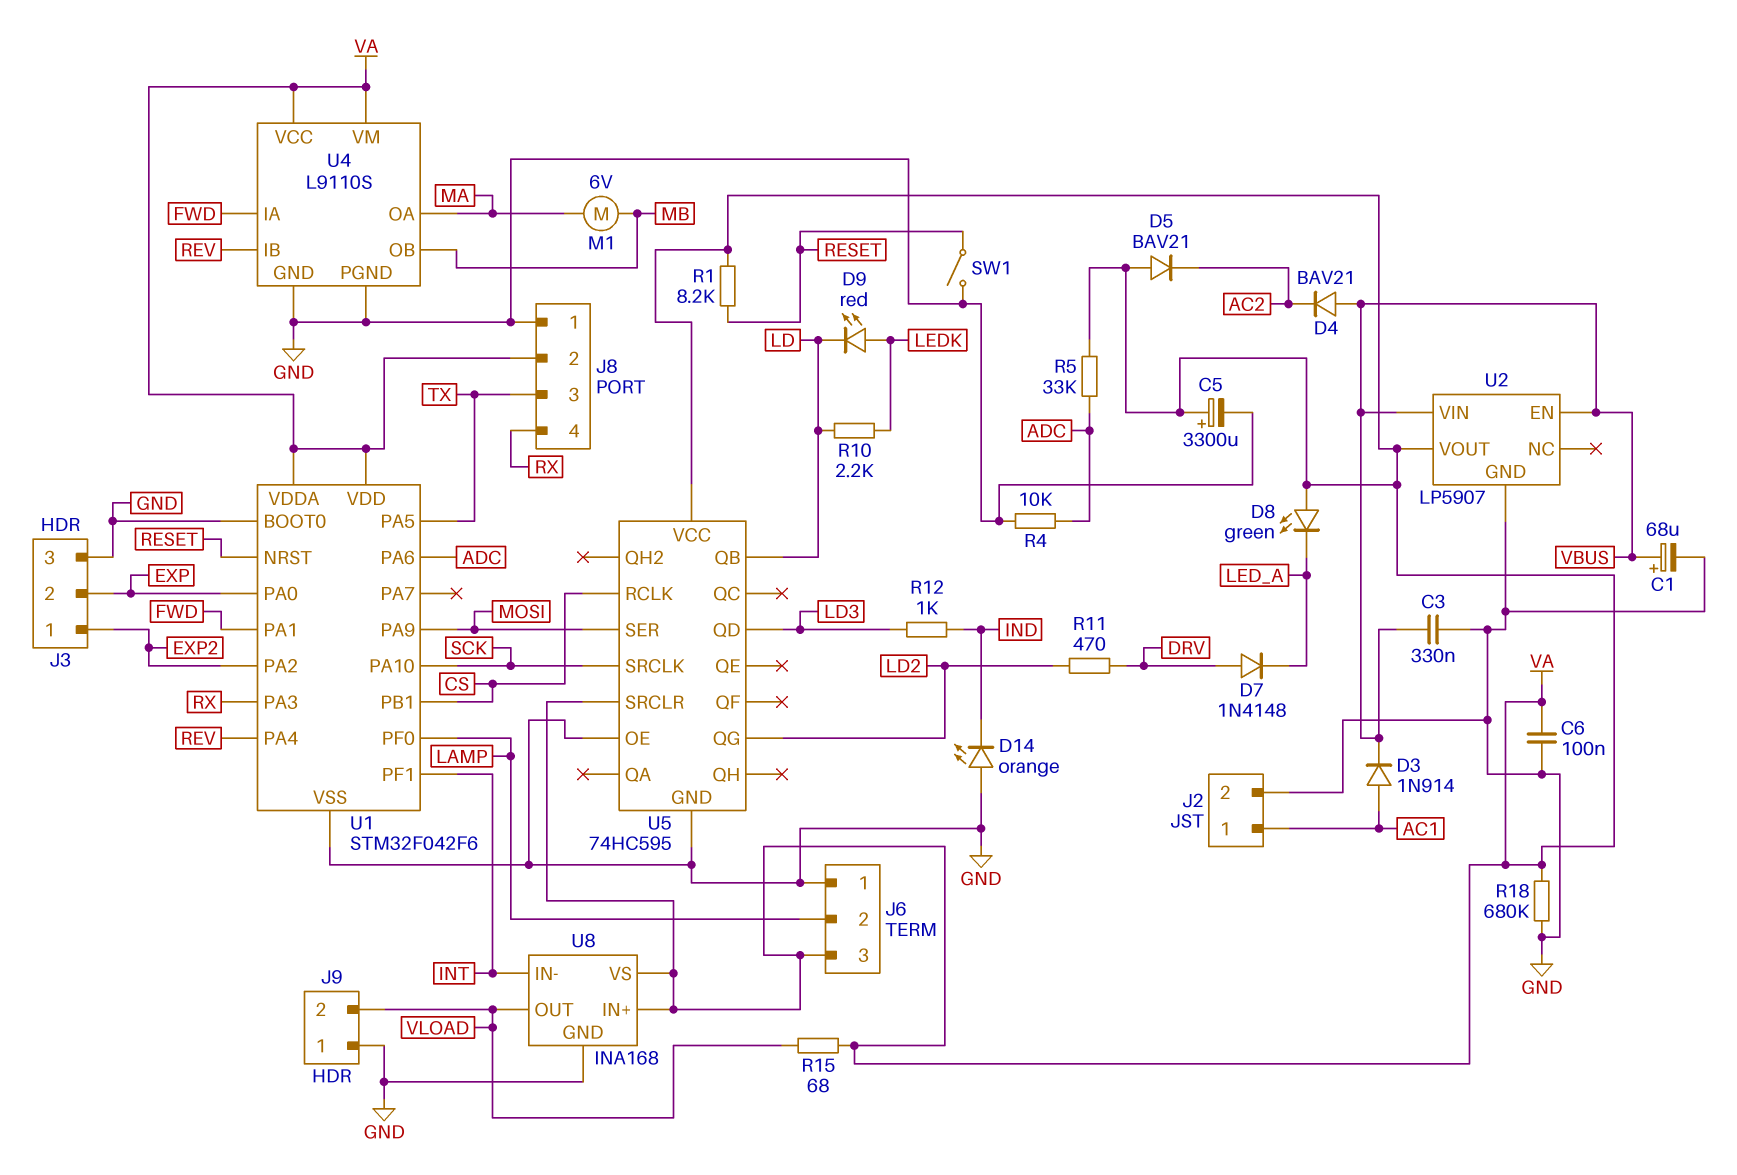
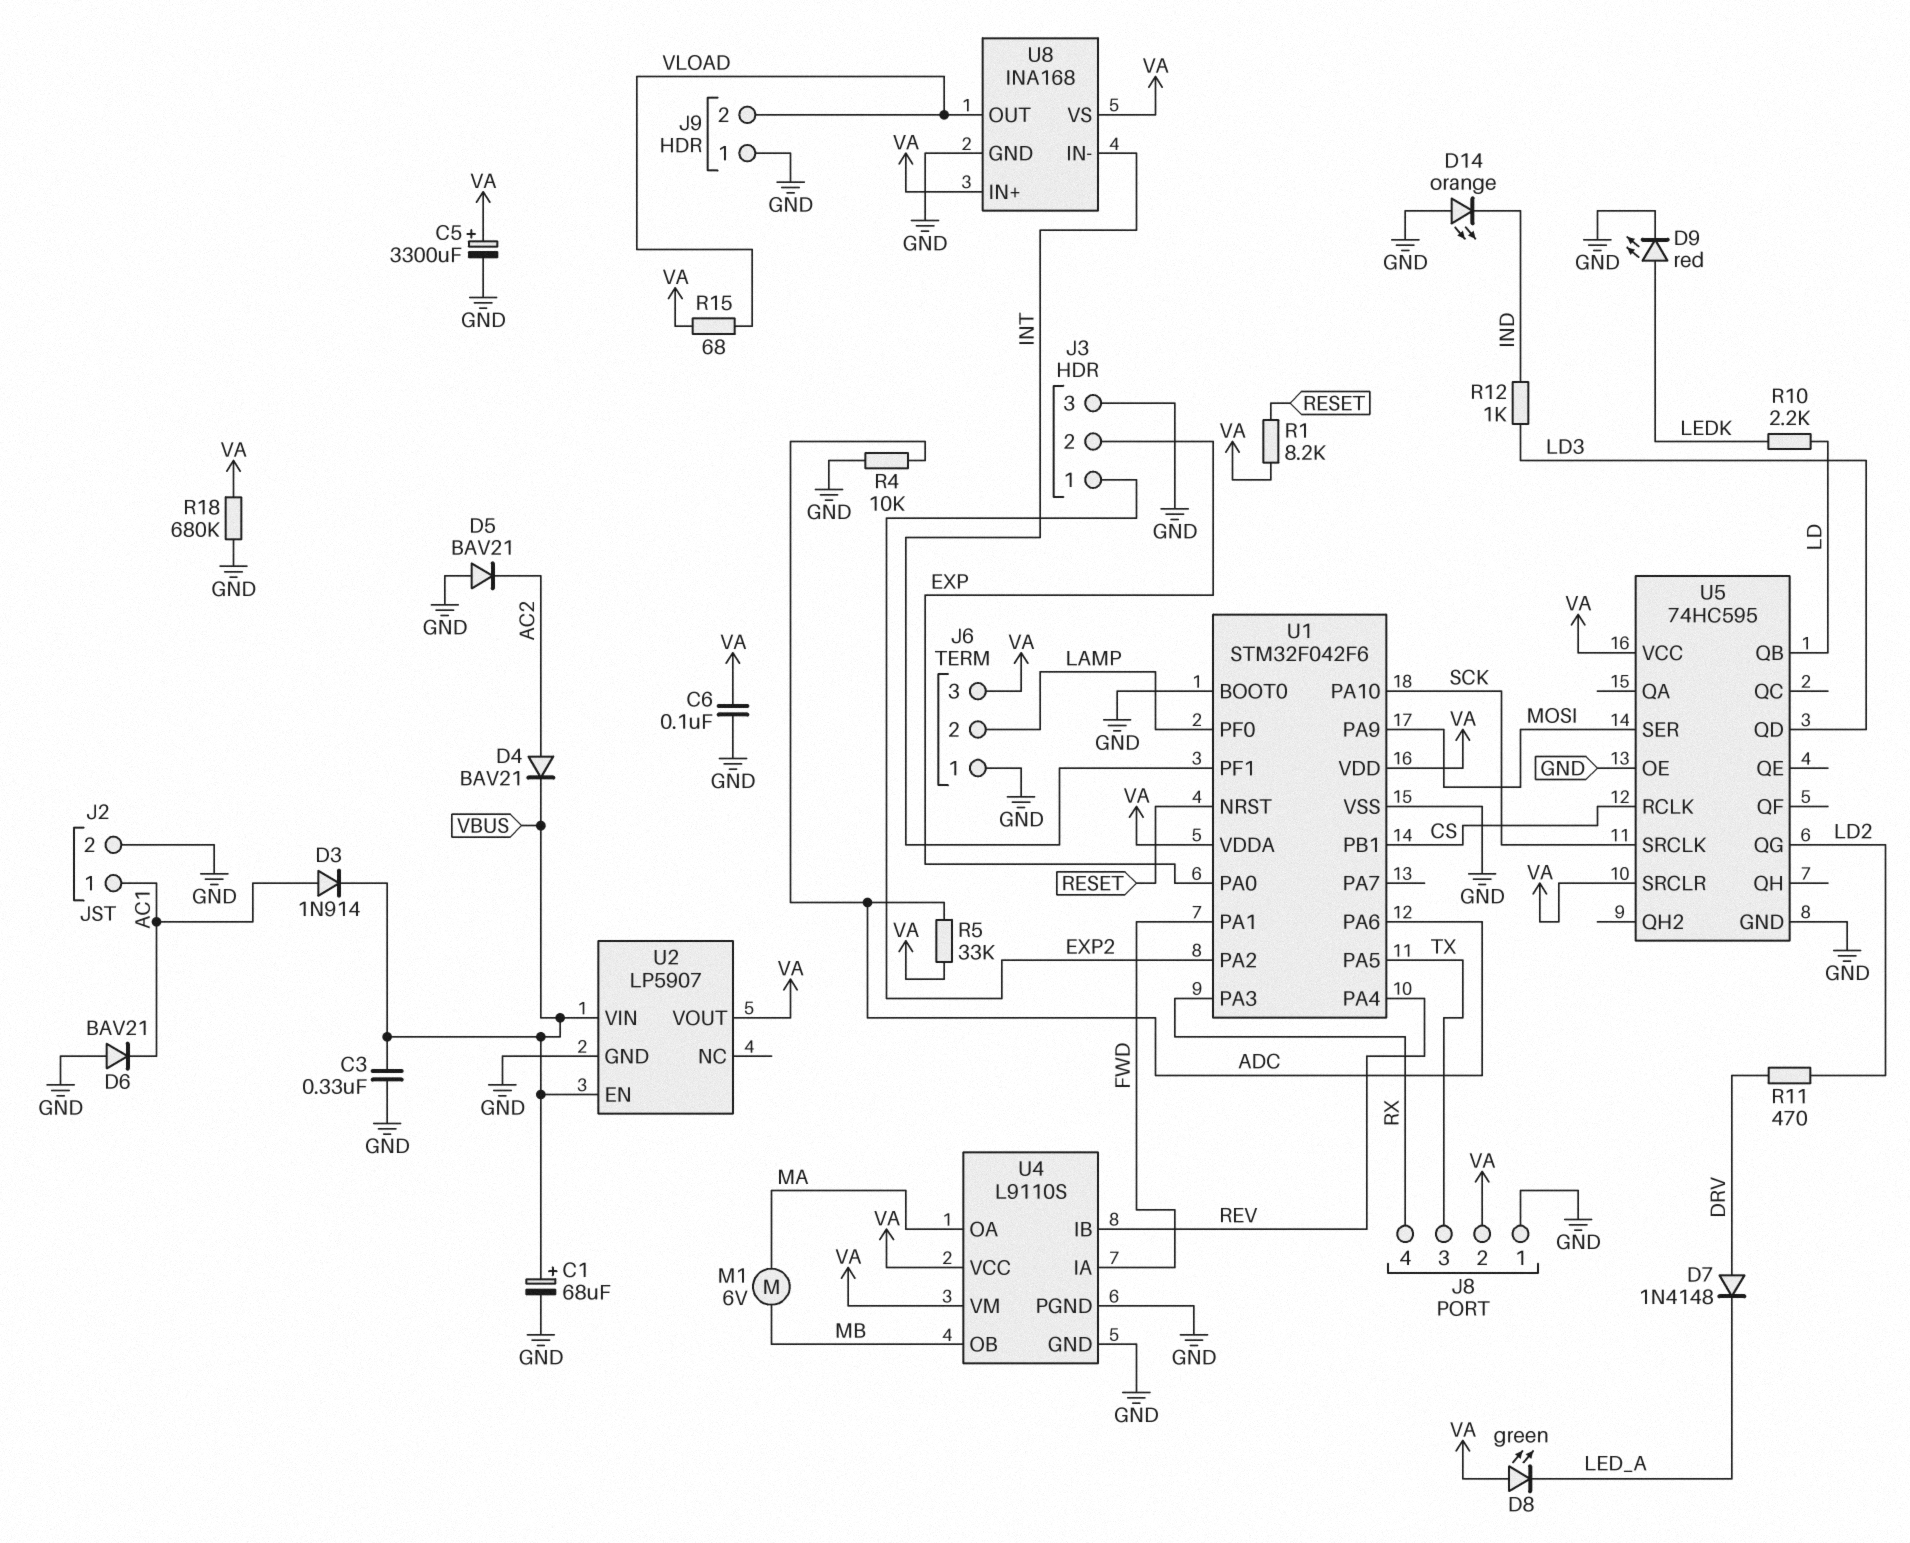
D4: diode BAV21 (A VBUS, K AC2) -> diode BAV21 (A AC2, K VBUS)
D5: diode BAV21 (A VA, K AC2) -> diode BAV21 (A GND, K AC2)
D6: none -> diode BAV21 (A GND, K AC1)
D9: LED red (A LEDK, K LD) -> LED red (A LEDK, K GND)
SW1: switch (GND, RESET) -> none

